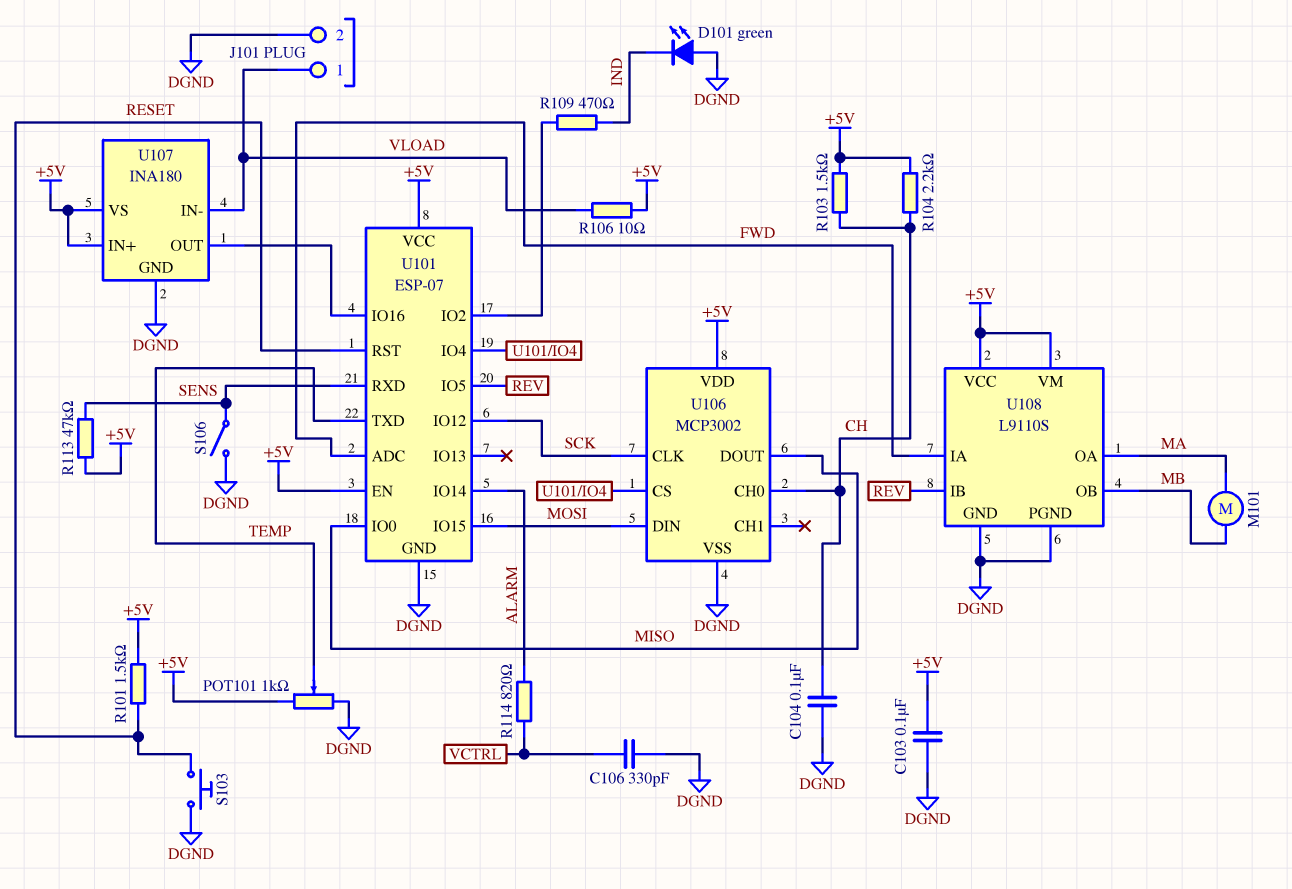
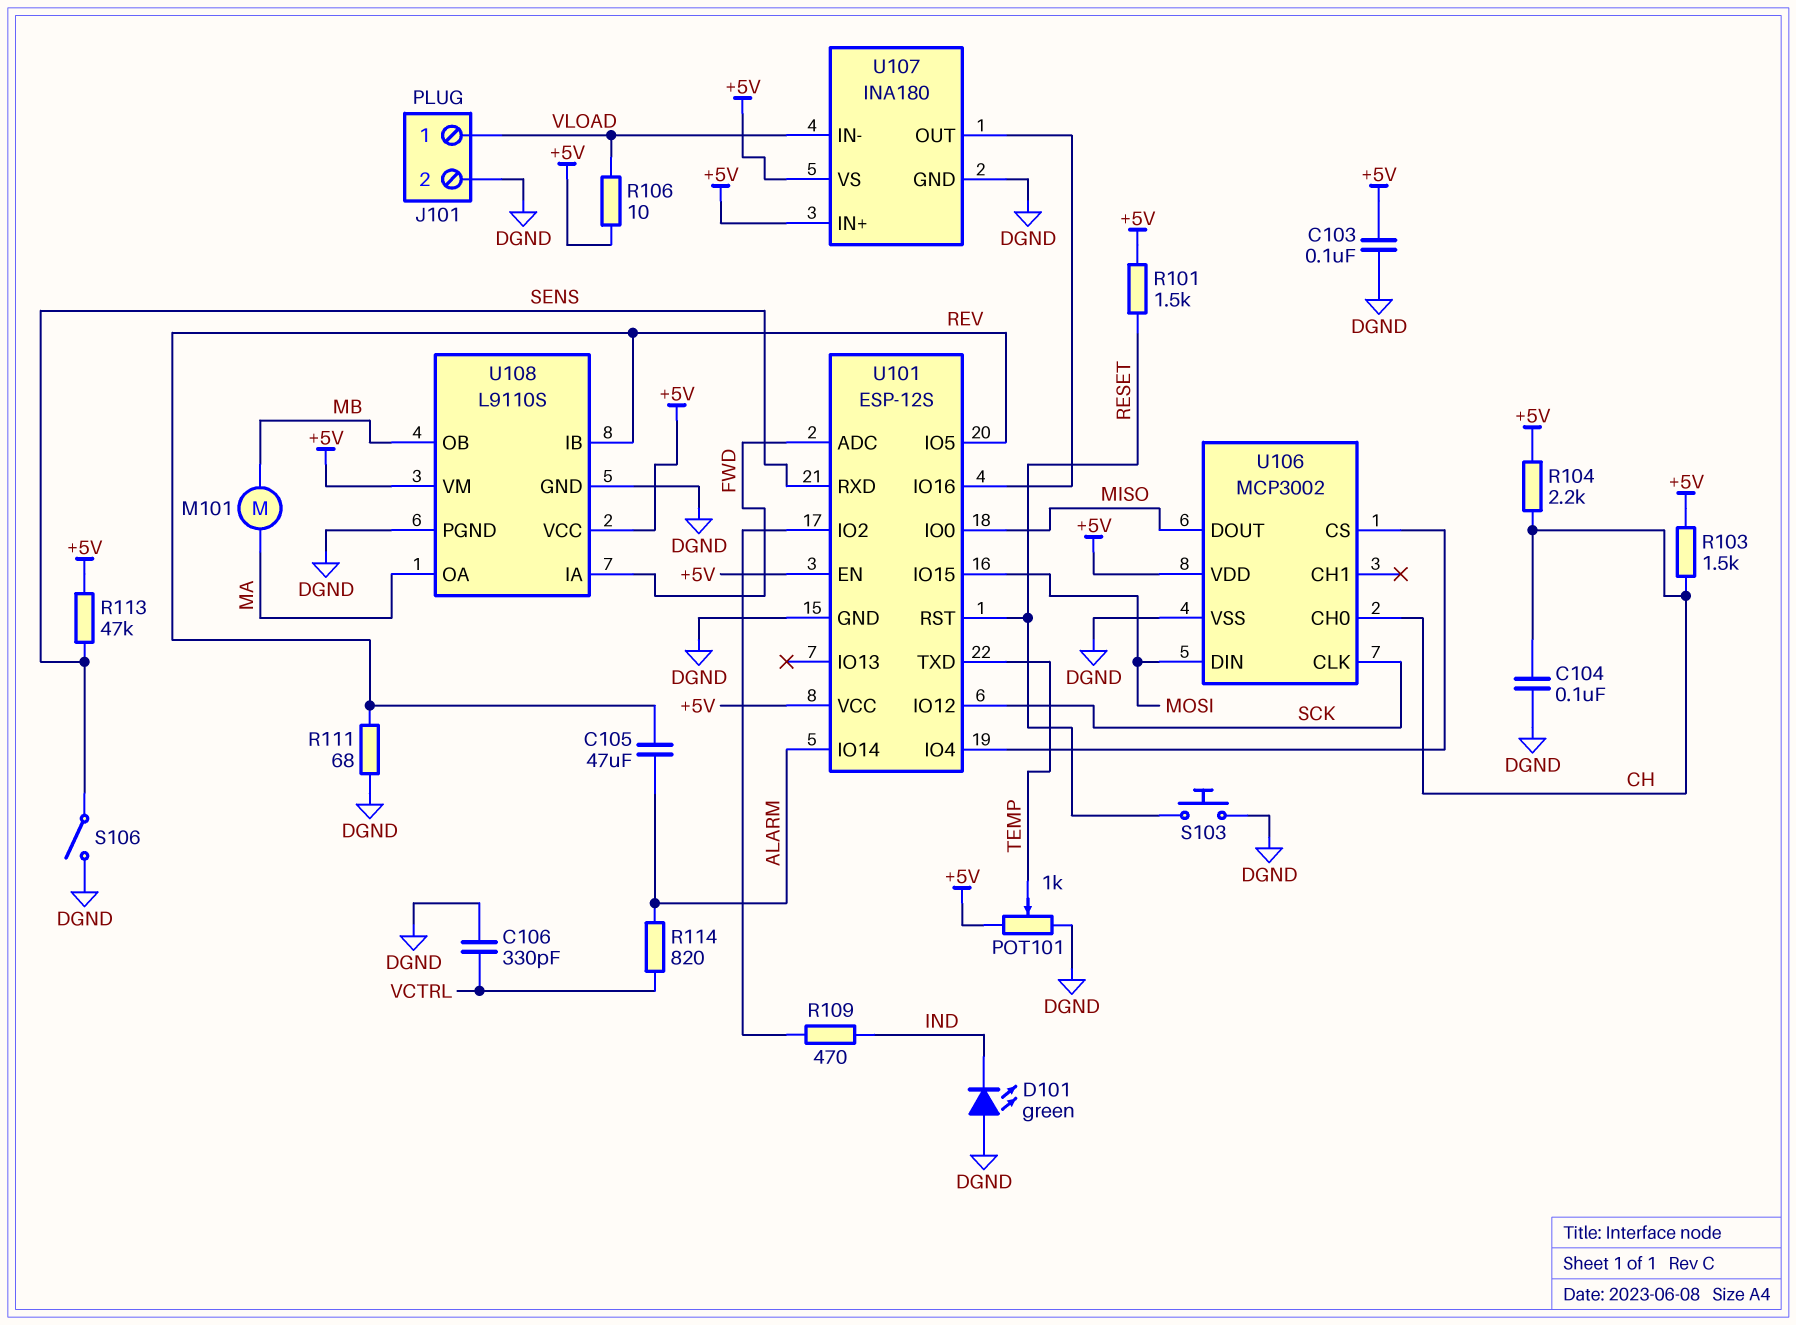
C105: none -> 47uF (ALARM, REV)
R111: none -> 68 (DGND, REV)
U101: ESP-07 -> ESP-12S

